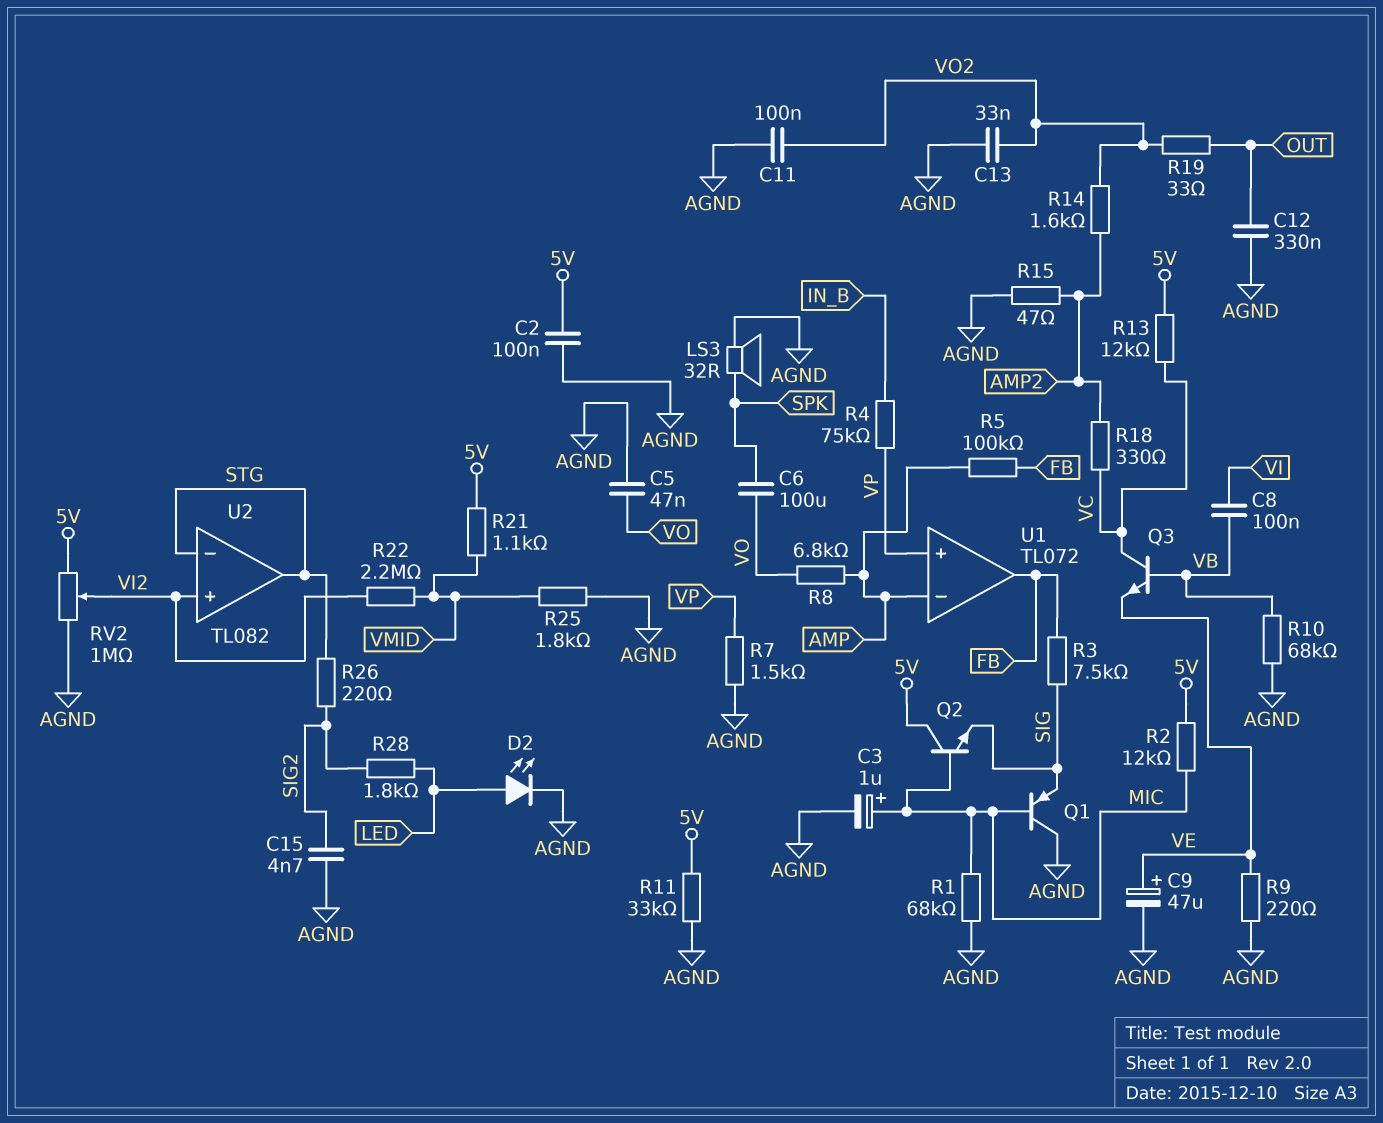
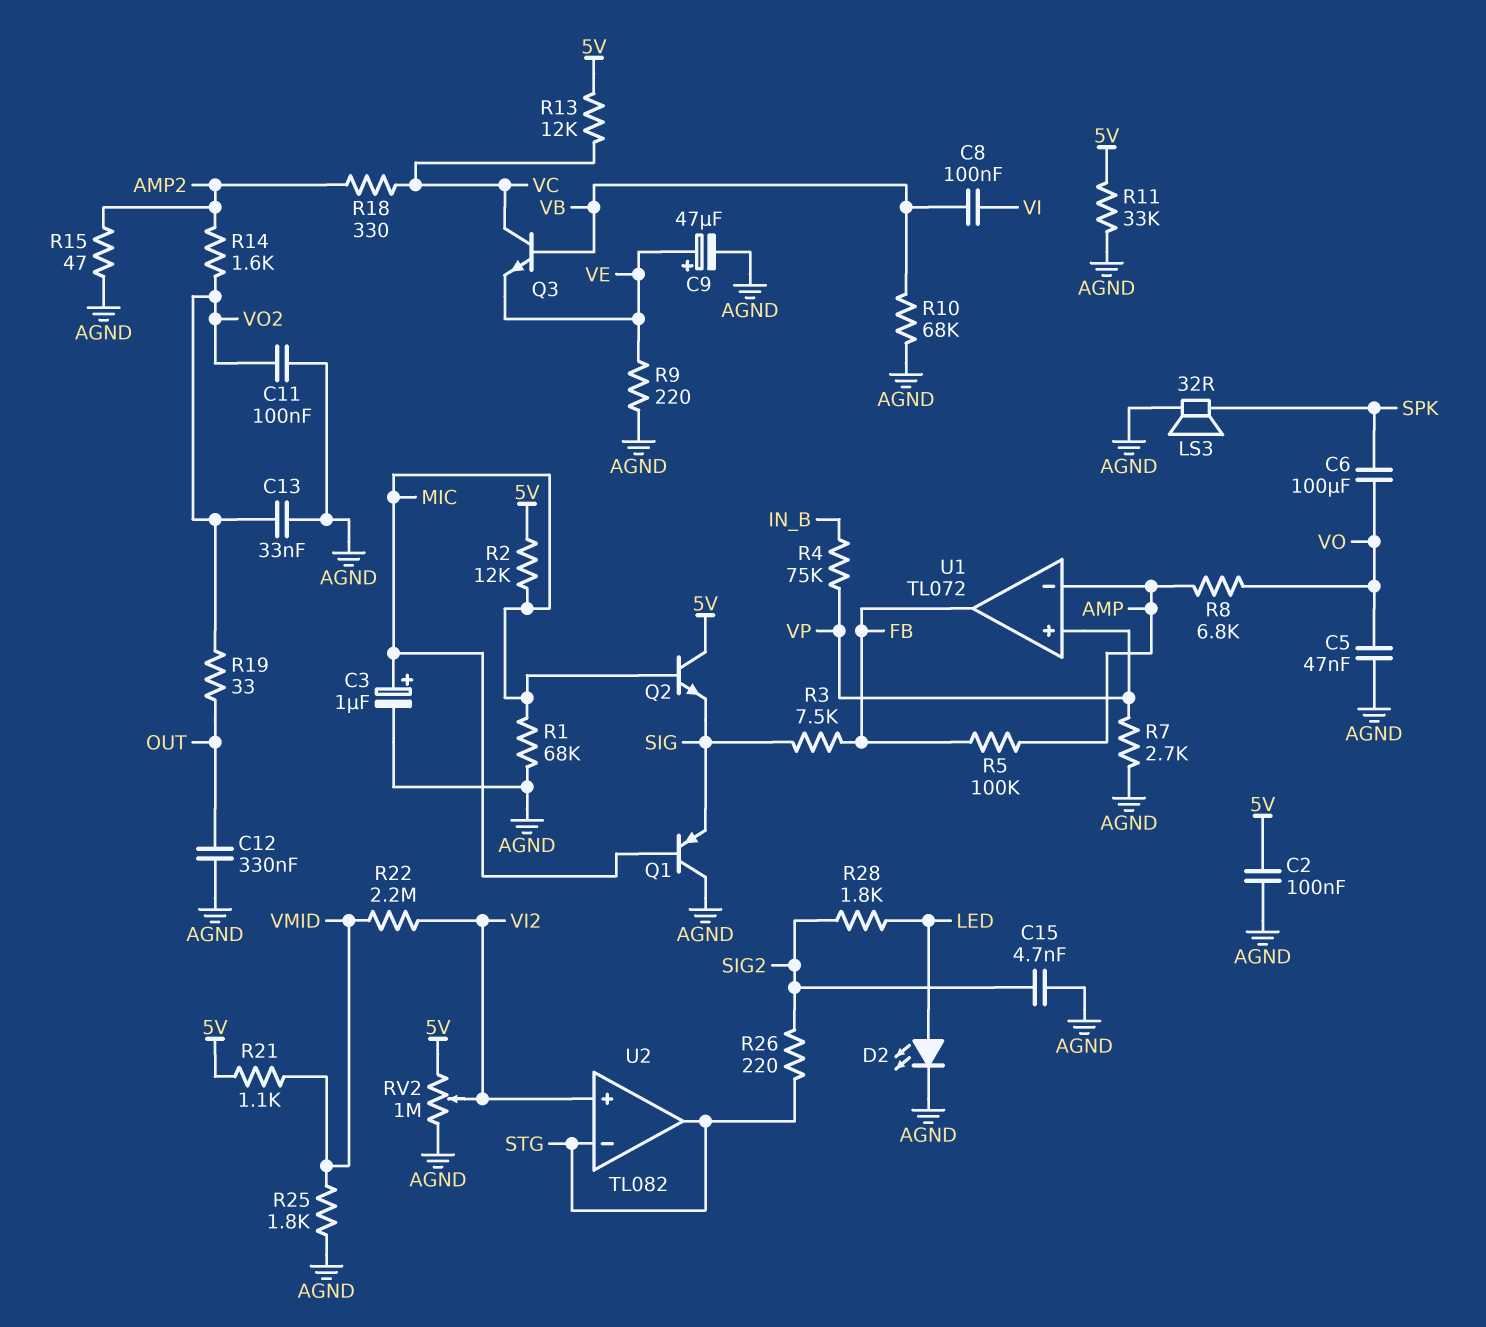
R7: 1.5k (AGND, VP) -> 2.7k (AGND, VP)

